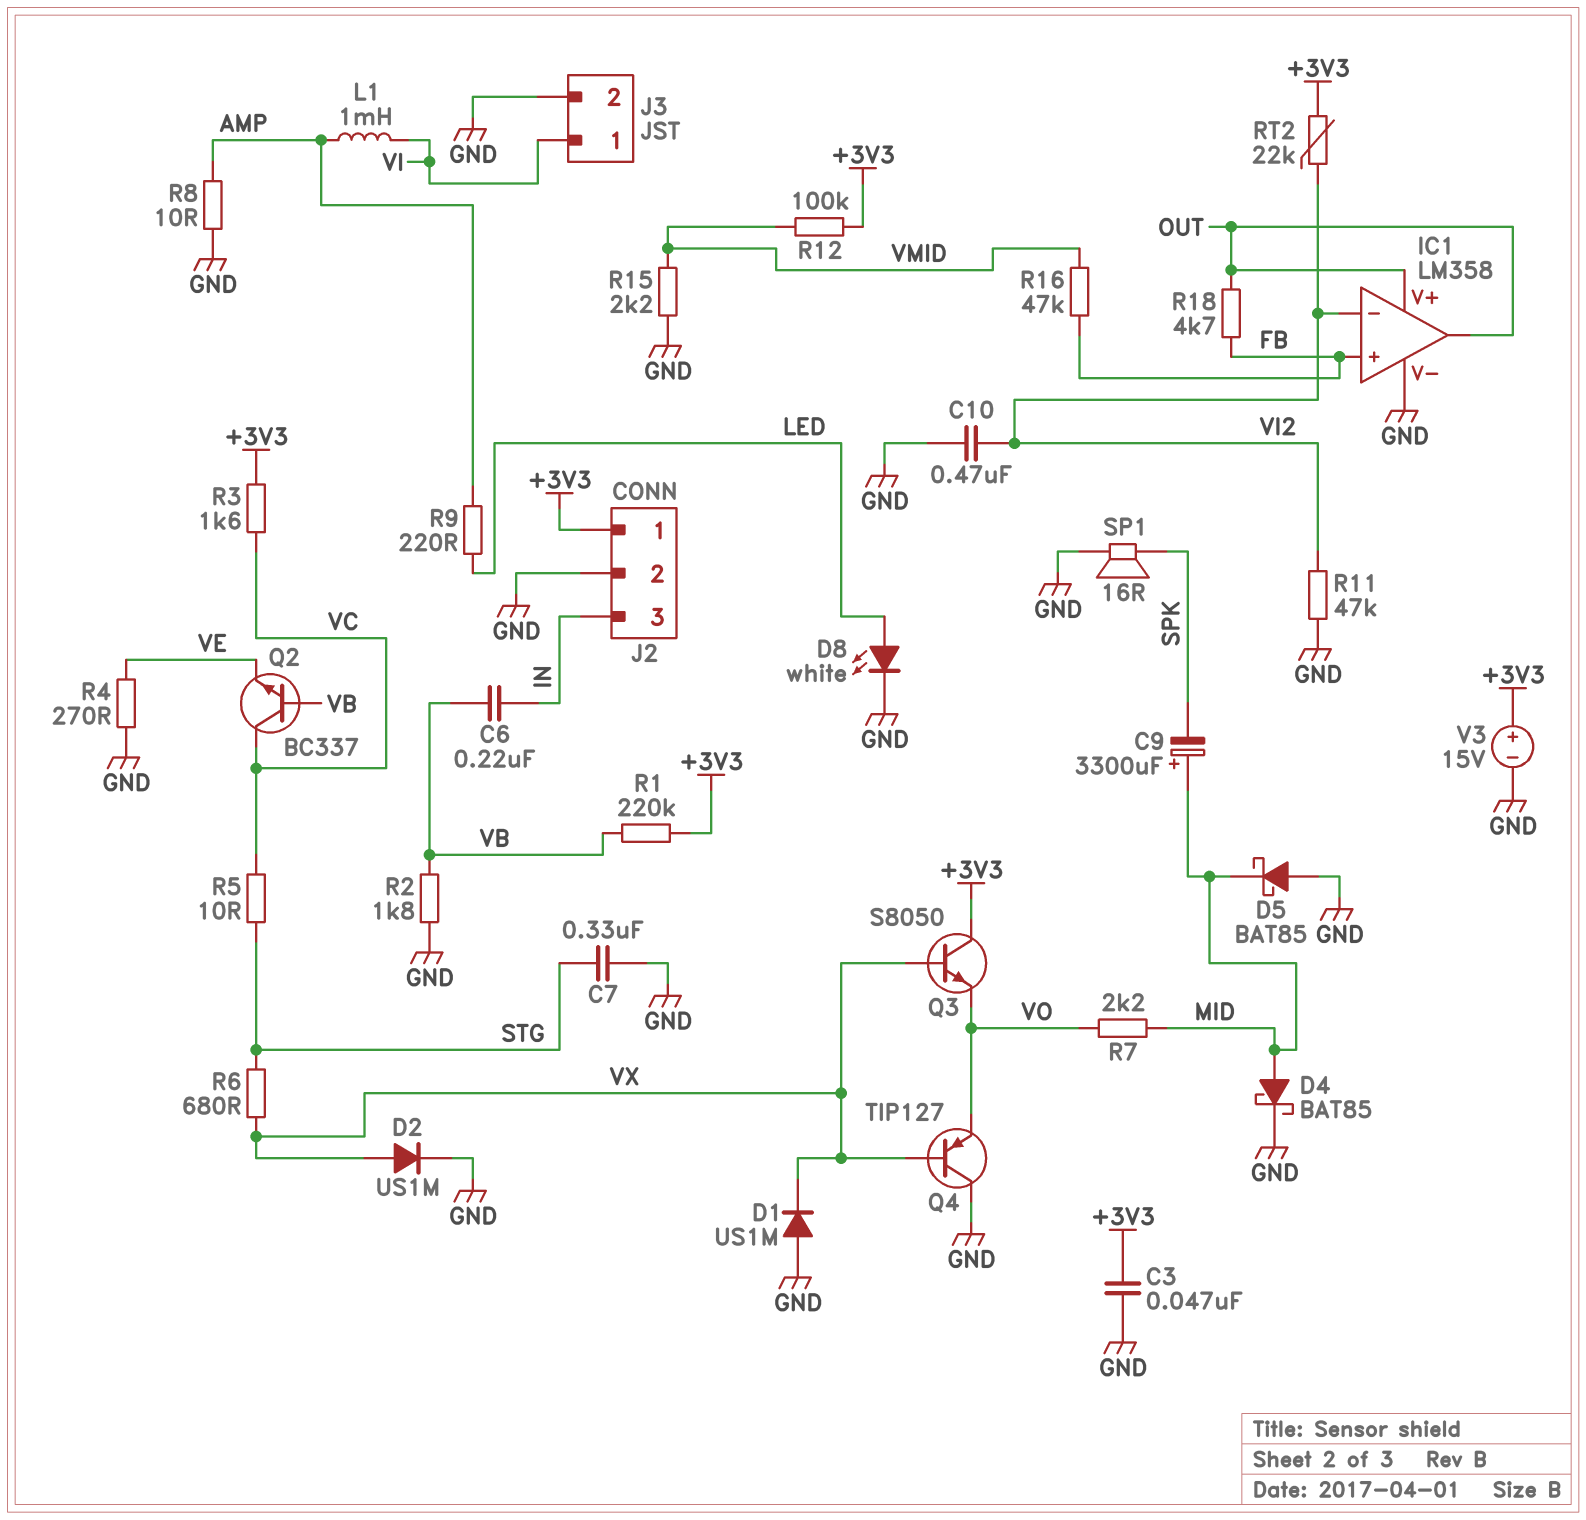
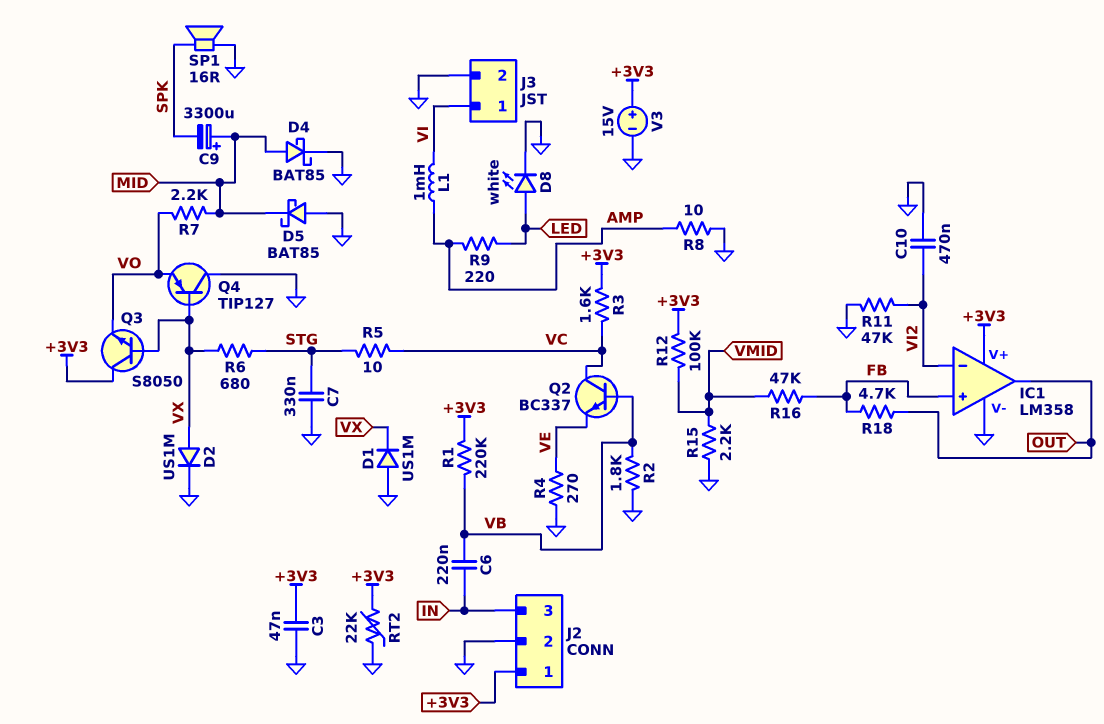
IC1 pin V+: OUT -> +3V3
RT2: 22k (+3V3, VI2) -> 22k (+3V3, GND)

